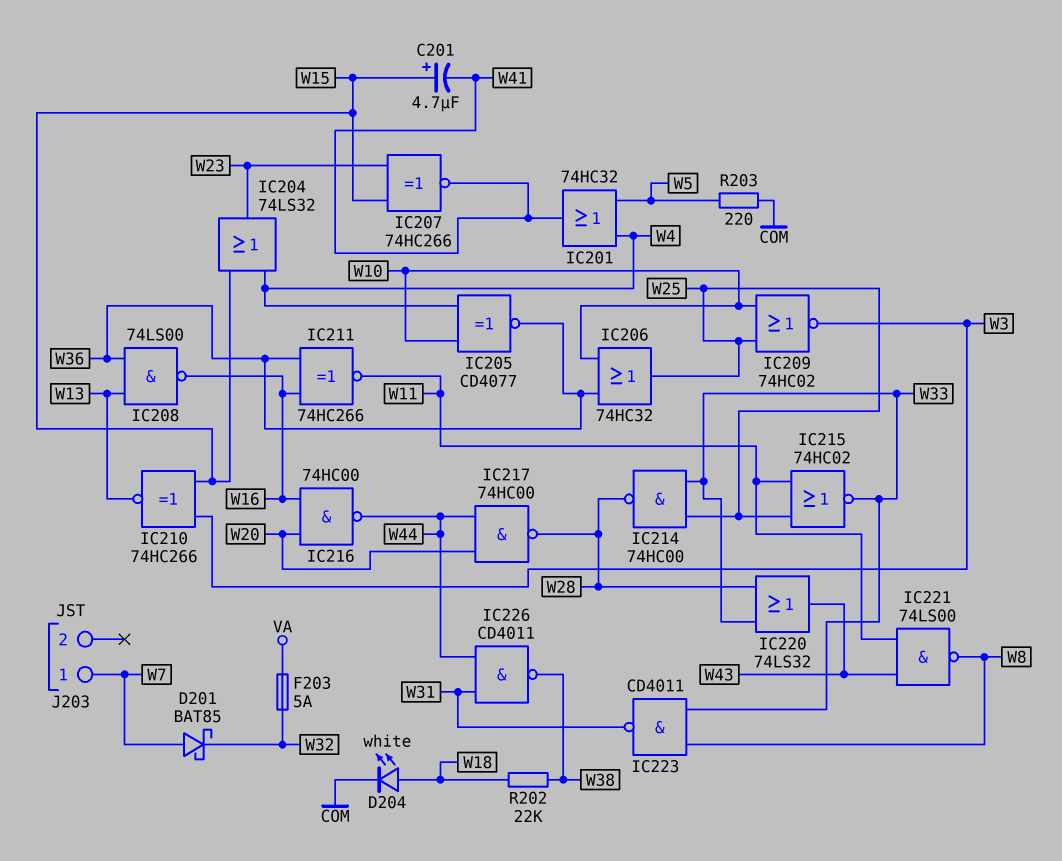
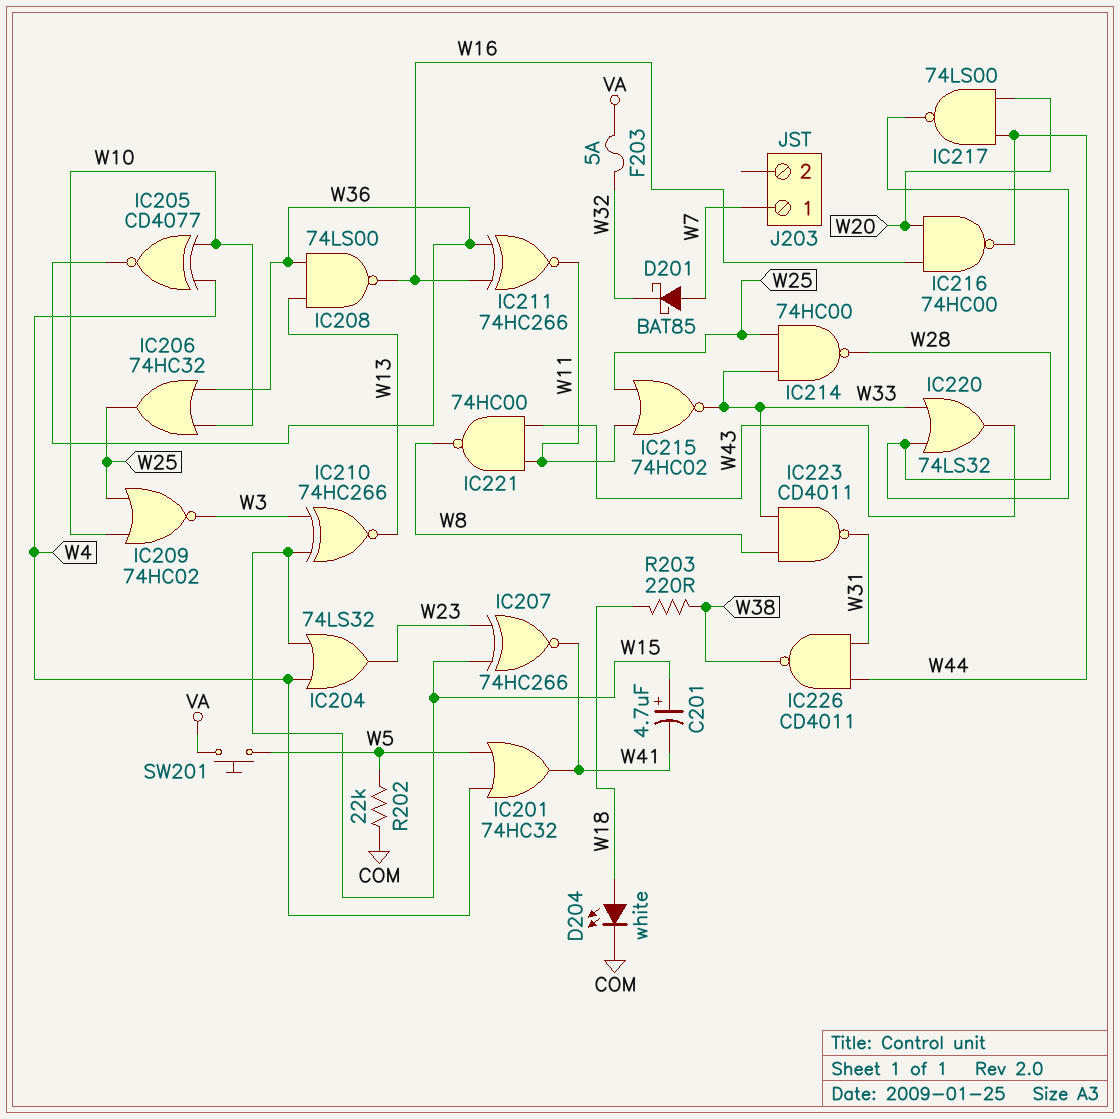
IC217: NAND 74HC00 (in W20, in W44, out W28) -> NAND 74LS00 (in W20, in W44, out W28)
IC221: NAND 74LS00 (in W11, in W43, out W8) -> NAND 74HC00 (in W11, in W43, out W8)
R202: 22k (W18, W38) -> 22k (COM, W5)
R203: 220 (COM, W5) -> 220 (W18, W38)
SW201: none -> button (VA, W5)

